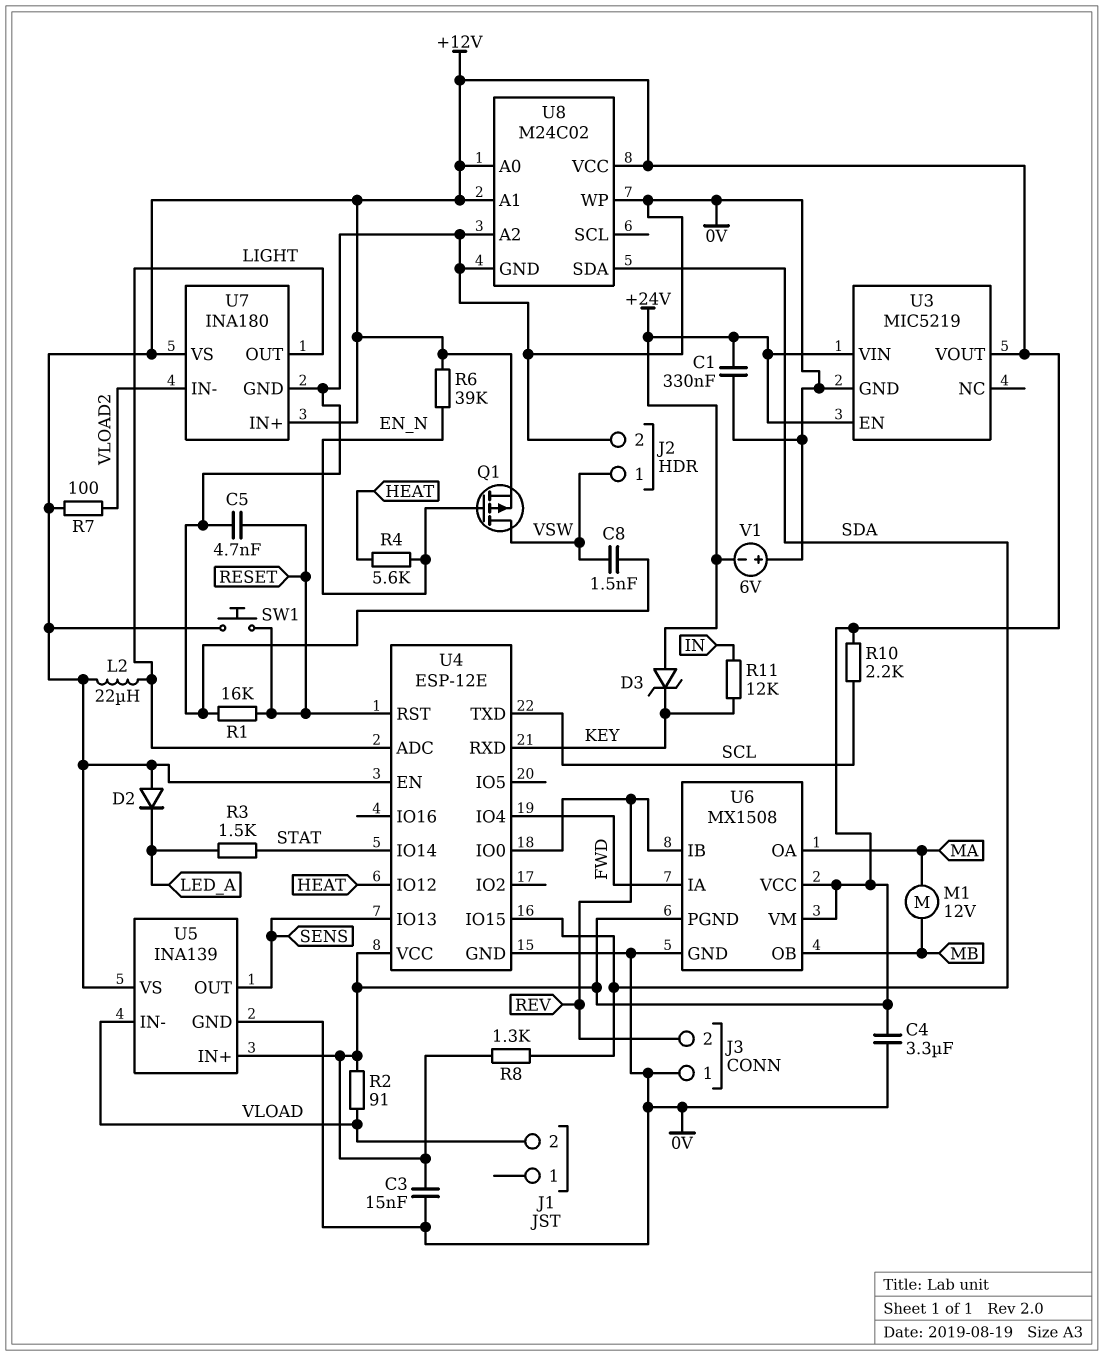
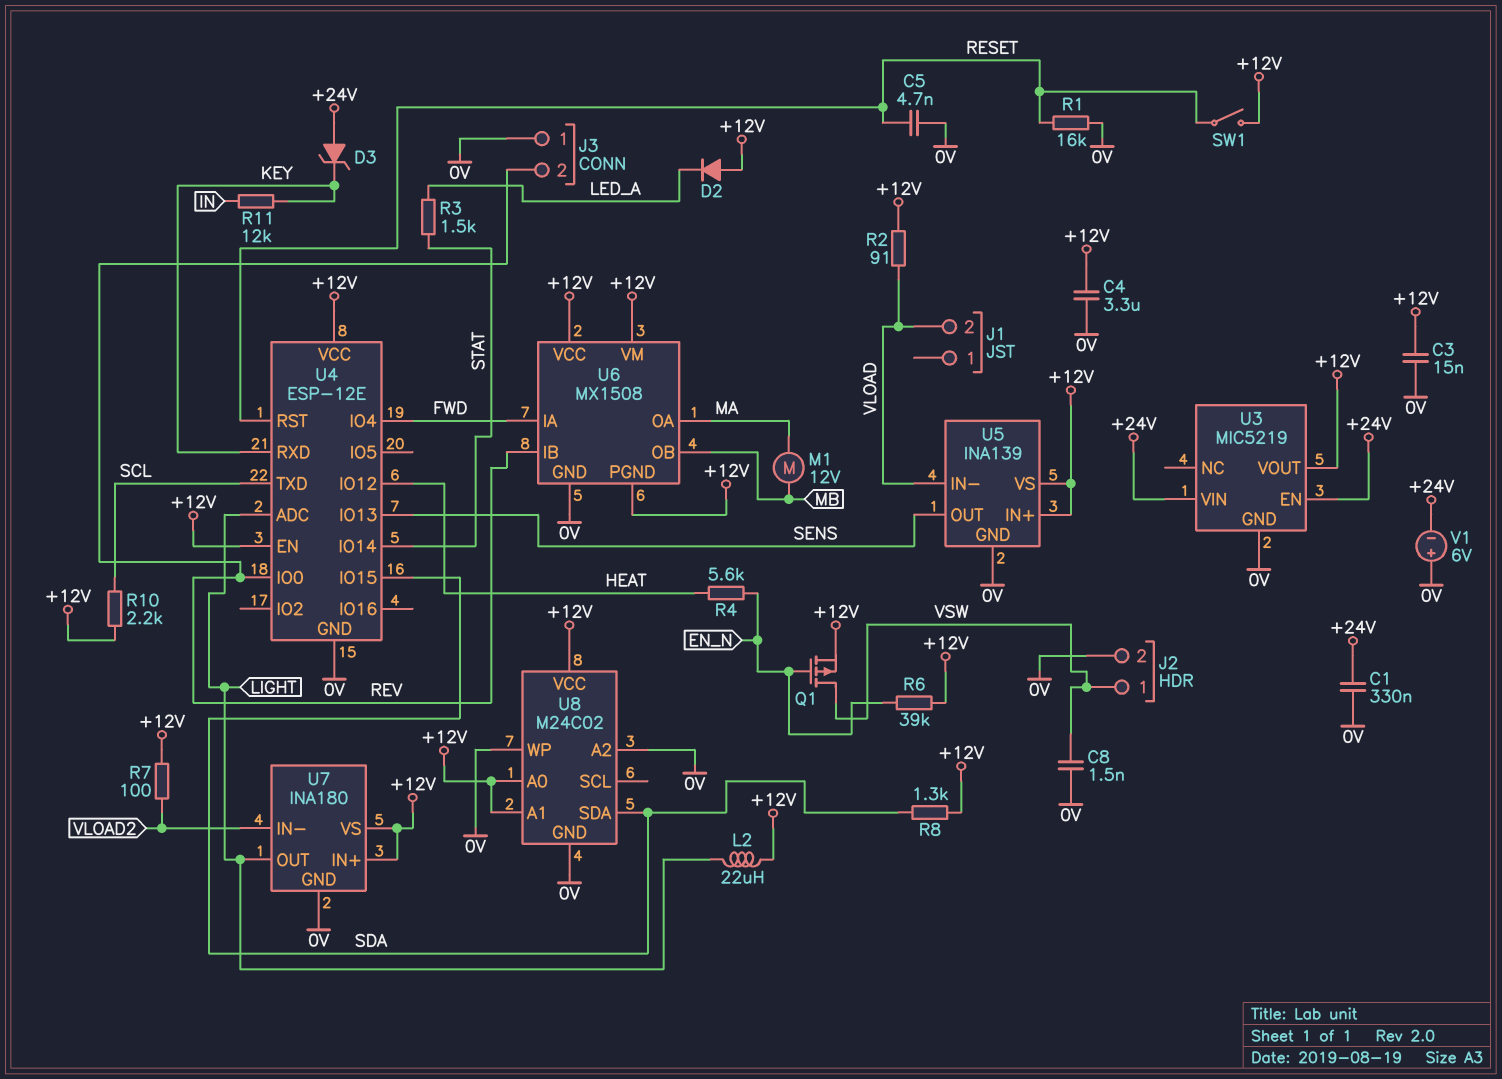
SW1: button (+12V, RESET) -> switch (+12V, RESET)

